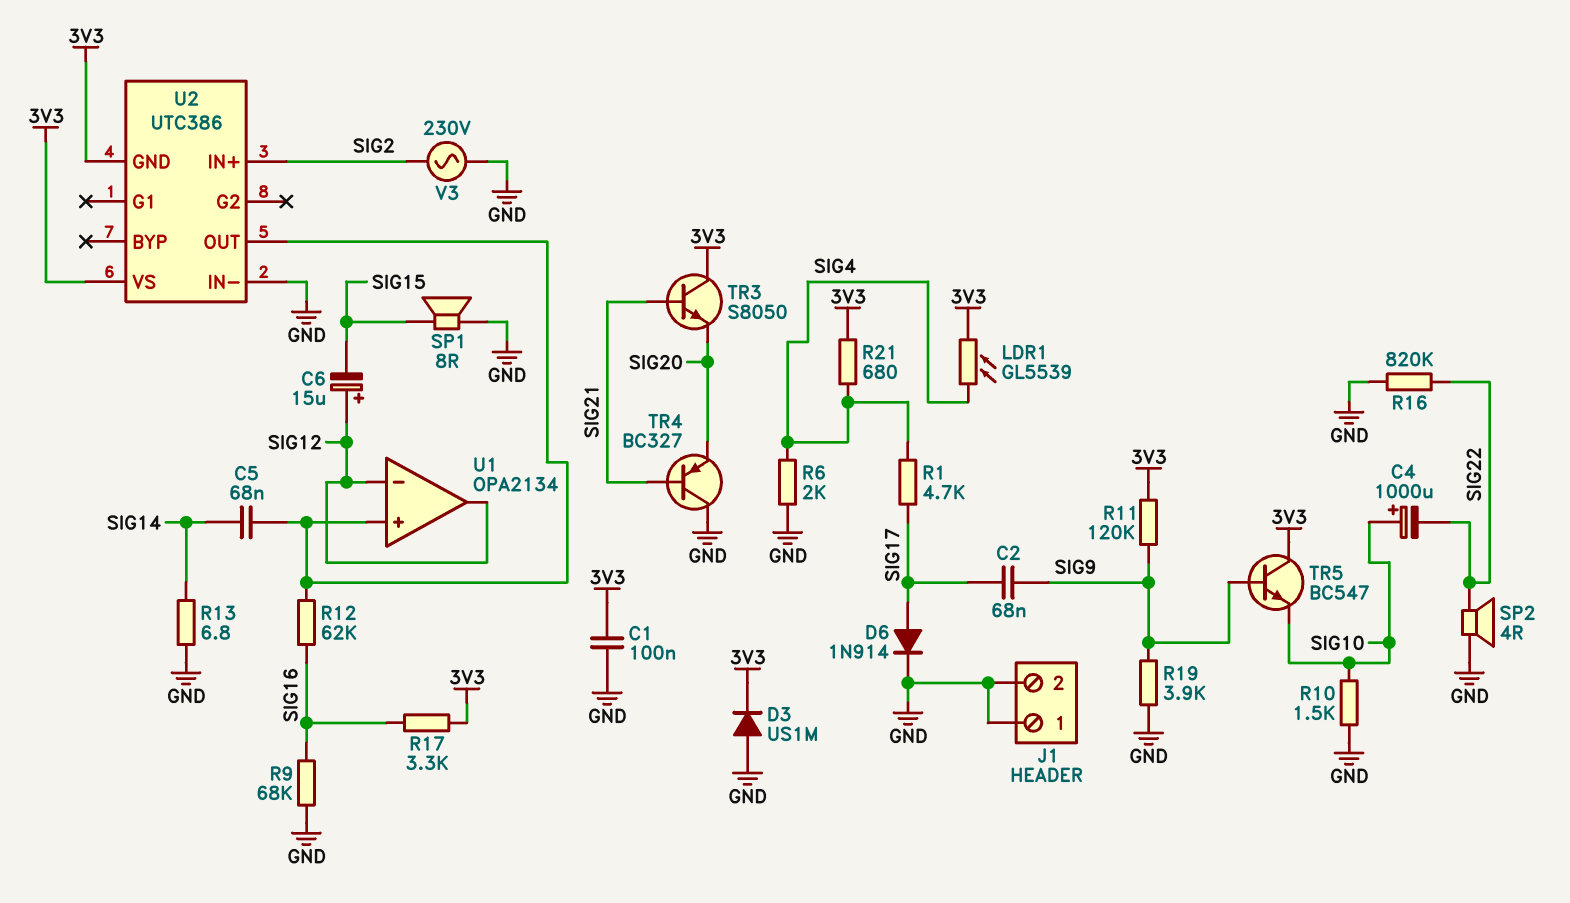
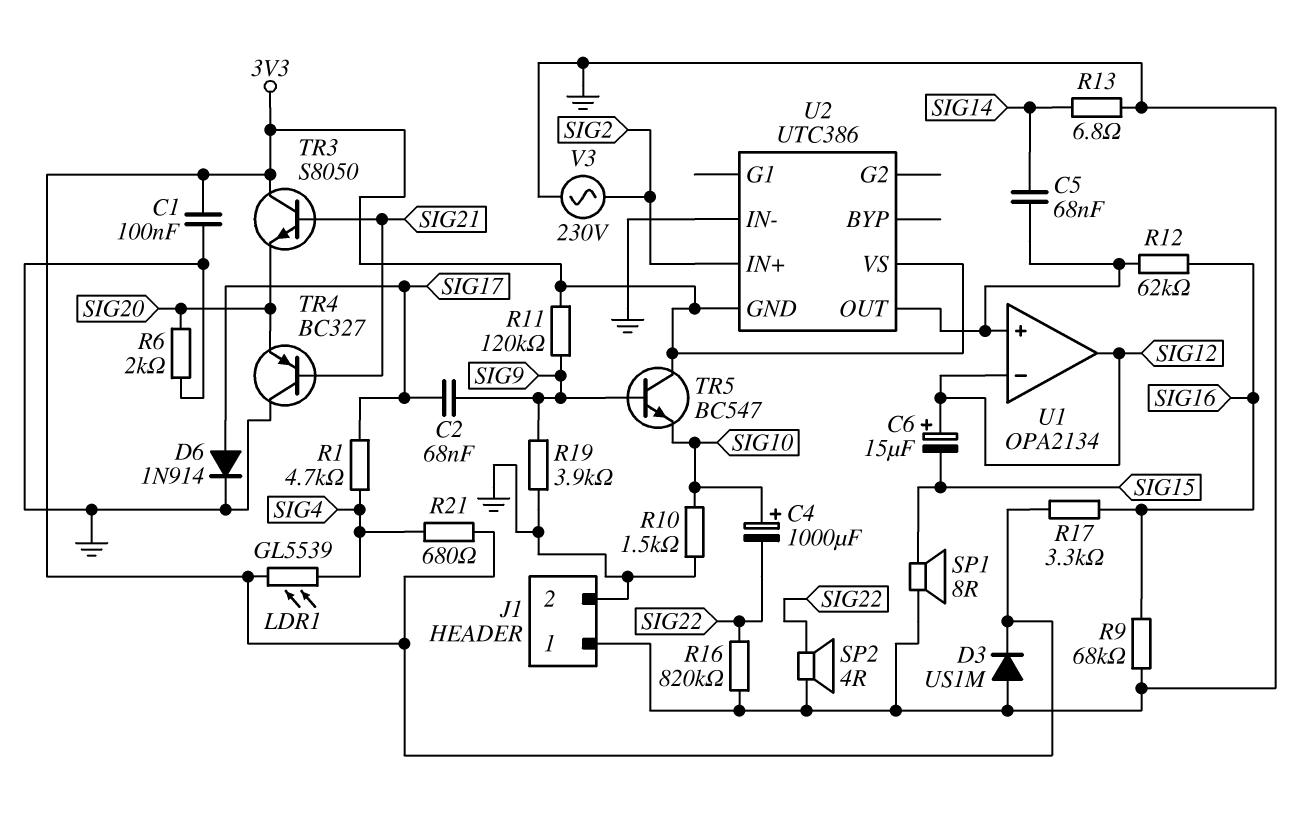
R6: 2k (GND, SIG4) -> 2k (GND, SIG20)

